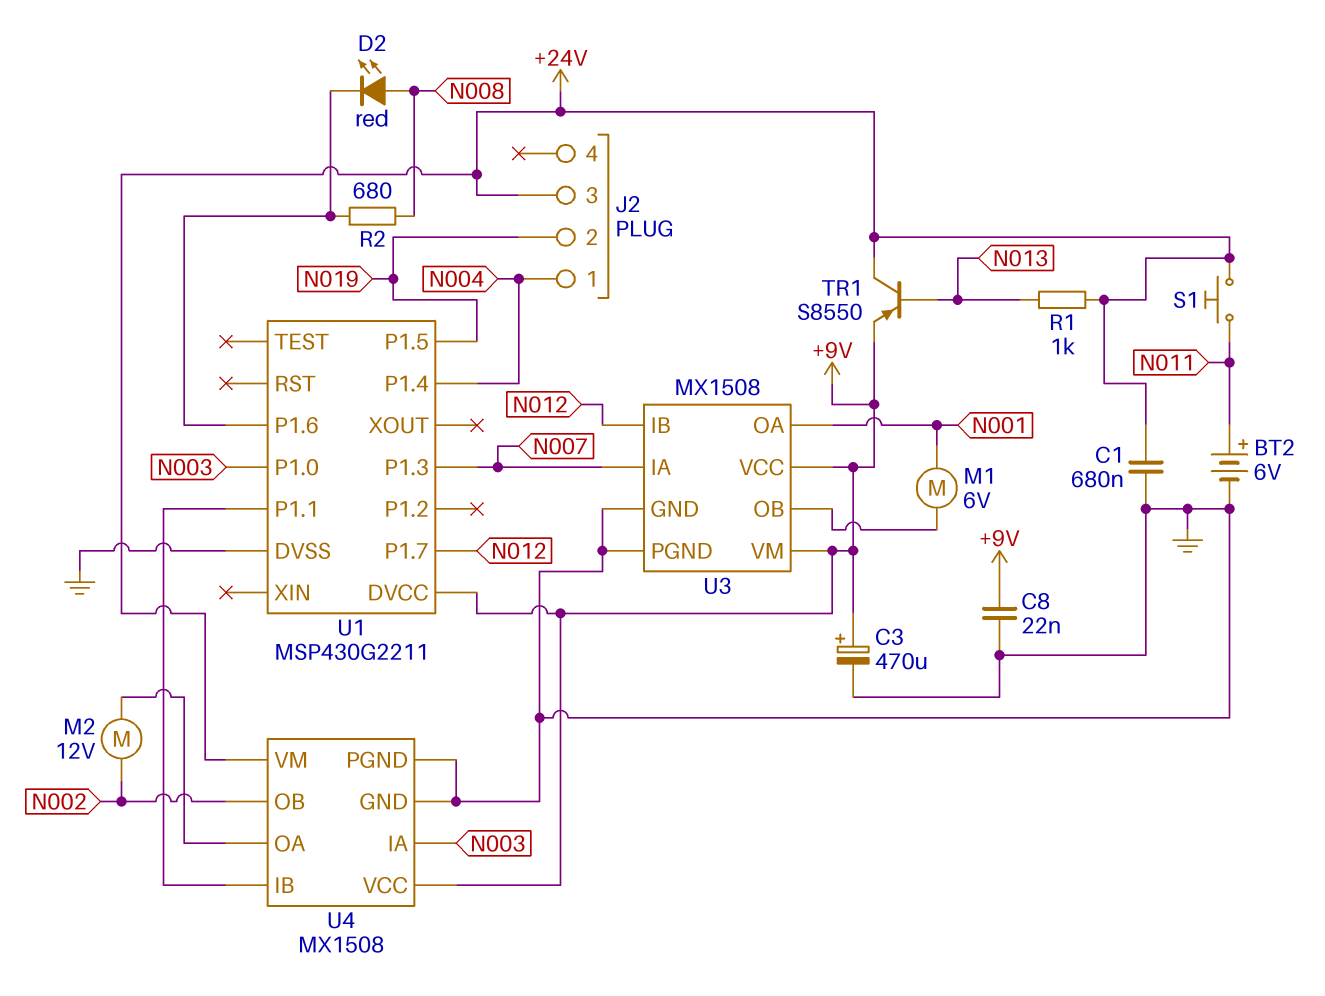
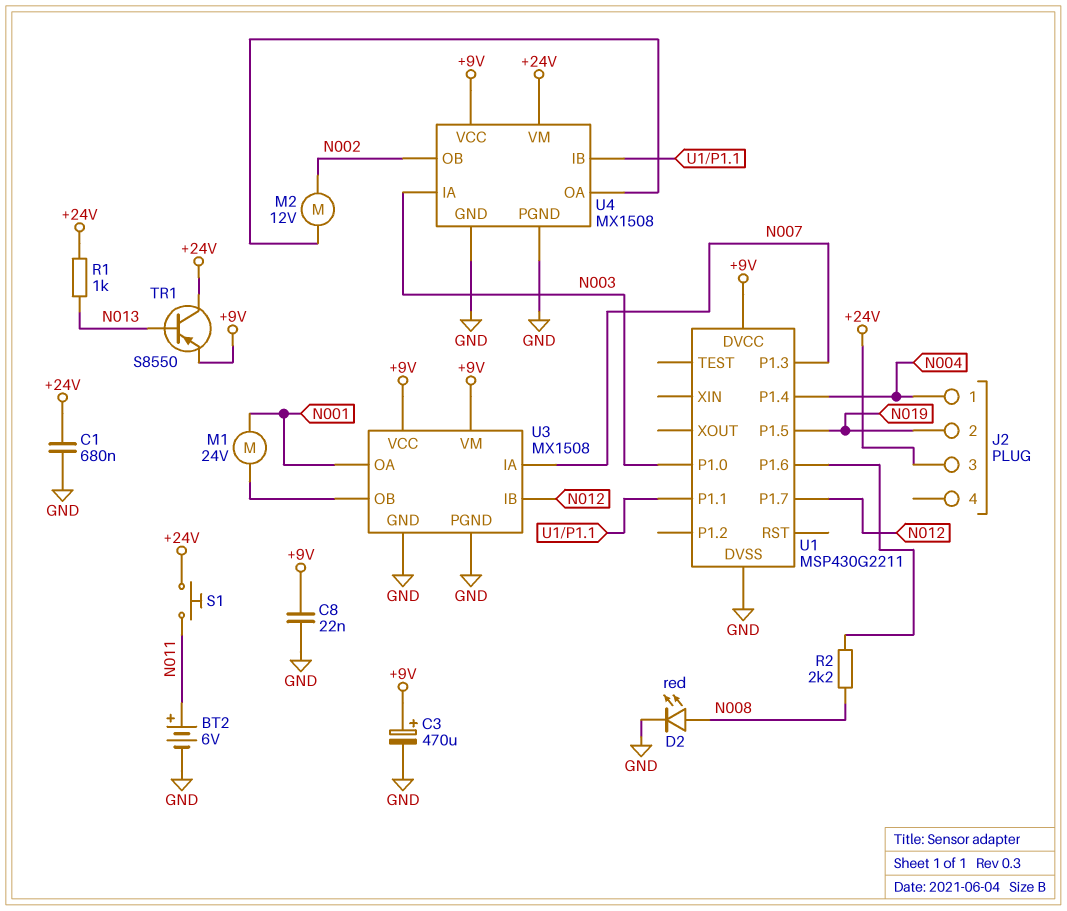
D2: LED red (A N008, K U1/P1.6) -> LED red (A N008, K GND)
M1: motor 6V (N001, U3/OB) -> motor 24V (N001, U3/OB)
R2: 680 (N008, U1/P1.6) -> 2.2k (N008, U1/P1.6)

